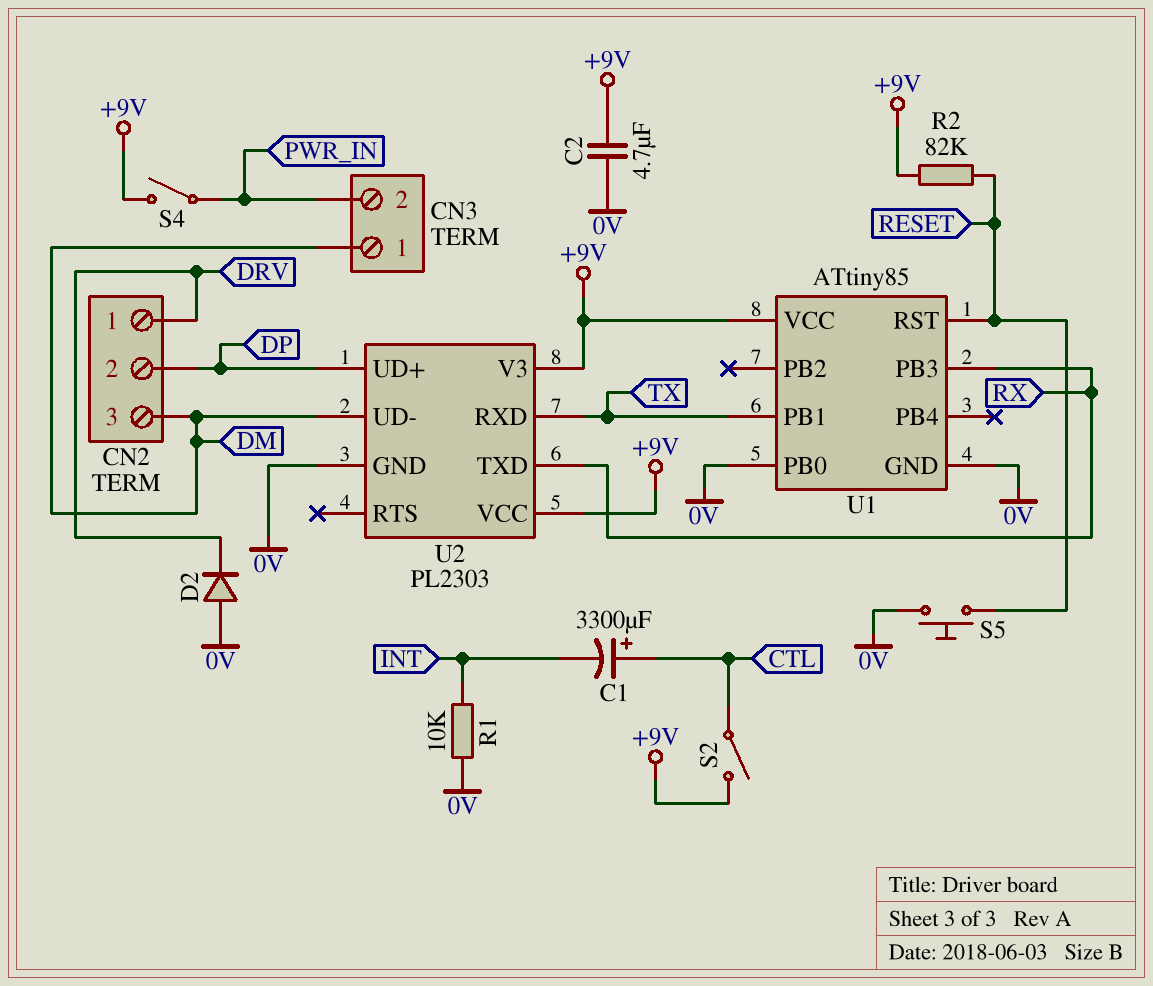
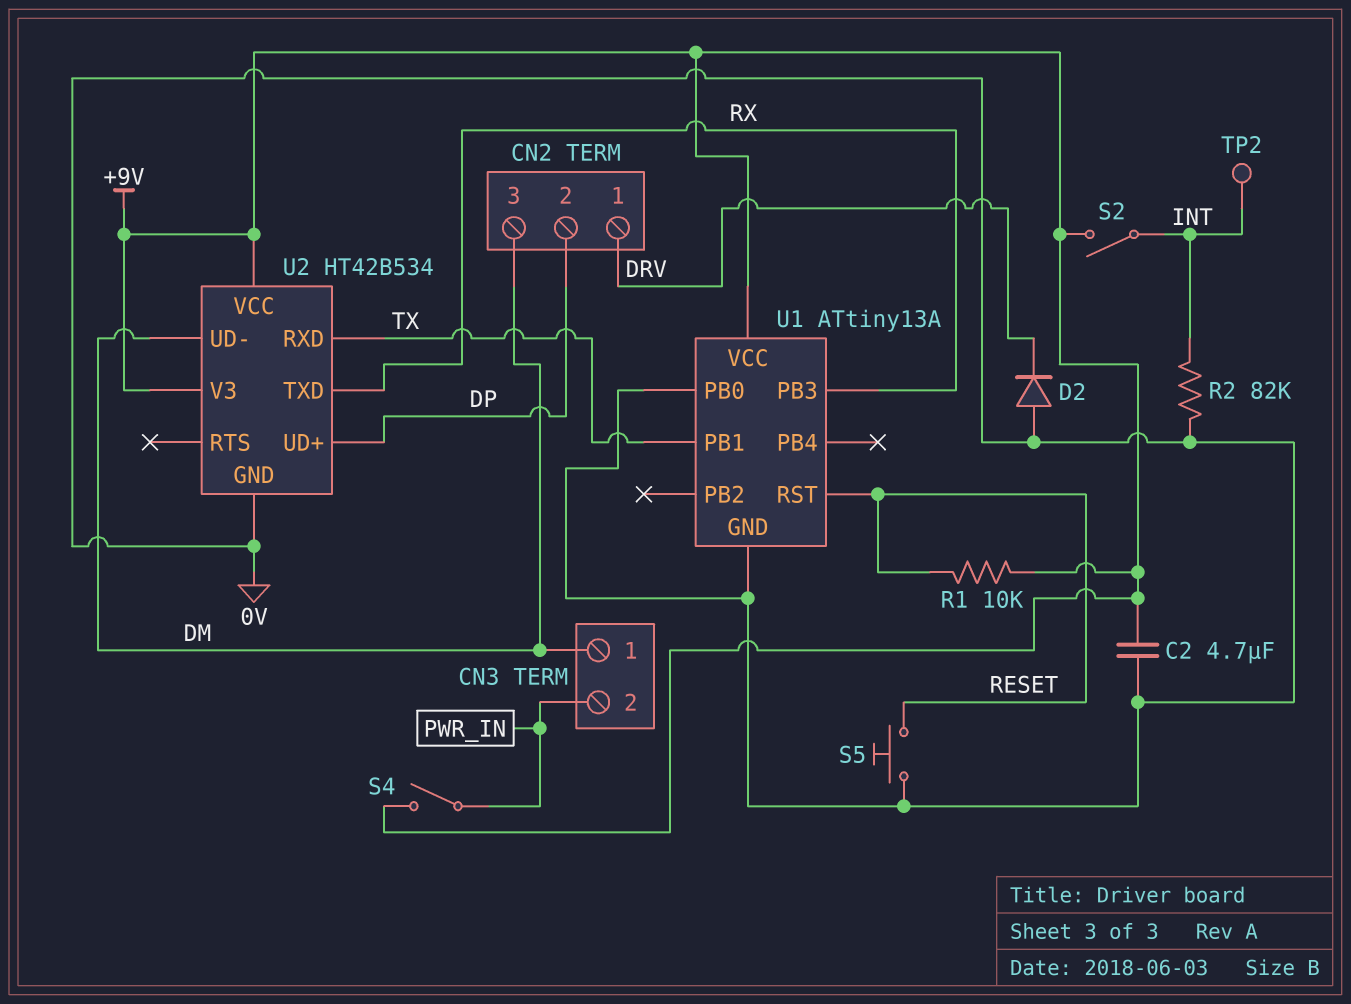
C1: 3300uF (plus CTL, minus INT) -> none
R1: 10k (0V, INT) -> 10k (+9V, RESET)
R2: 82k (+9V, RESET) -> 82k (0V, INT)
S2: switch (+9V, CTL) -> switch (+9V, INT)
TP2: none -> test point (INT)
U1: ATtiny85 -> ATtiny13A
U2: PL2303 -> HT42B534

